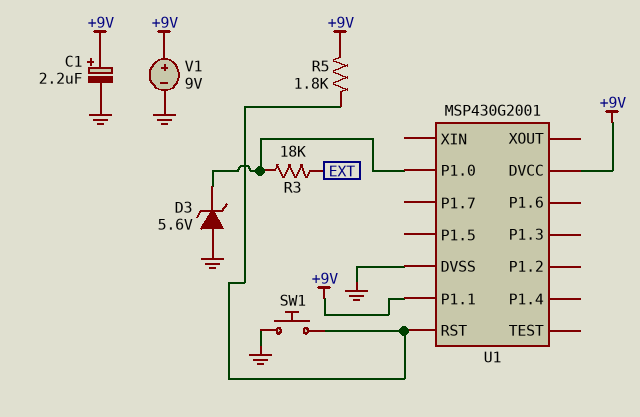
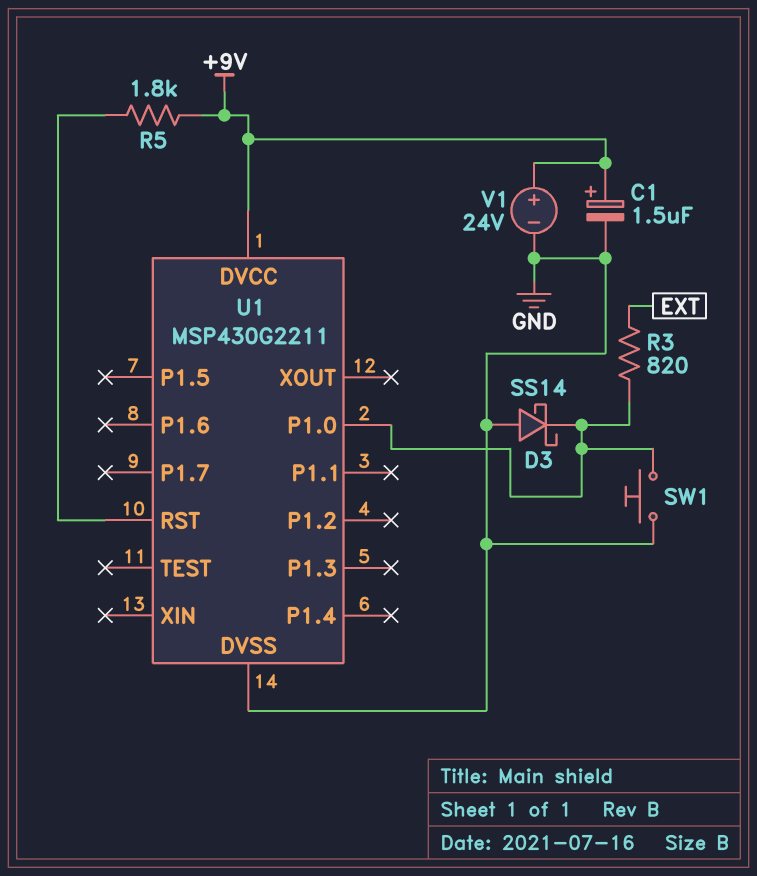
C1: 2.2uF (plus +9V, minus GND) -> 1.5uF (plus +9V, minus GND)
D3: zener 5.6V (A GND, K U1/P1.0) -> schottky SS14 (A GND, K U1/P1.0)
R3: 18k (EXT, U1/P1.0) -> 820 (EXT, U1/P1.0)
SW1: button (GND, U1/RST) -> button (GND, U1/P1.0)
U1: MSP430G2001 -> MSP430G2211
U1 pin P1.1: +9V -> none
V1: 9V (plus +9V, minus GND) -> 24V (plus +9V, minus GND)

